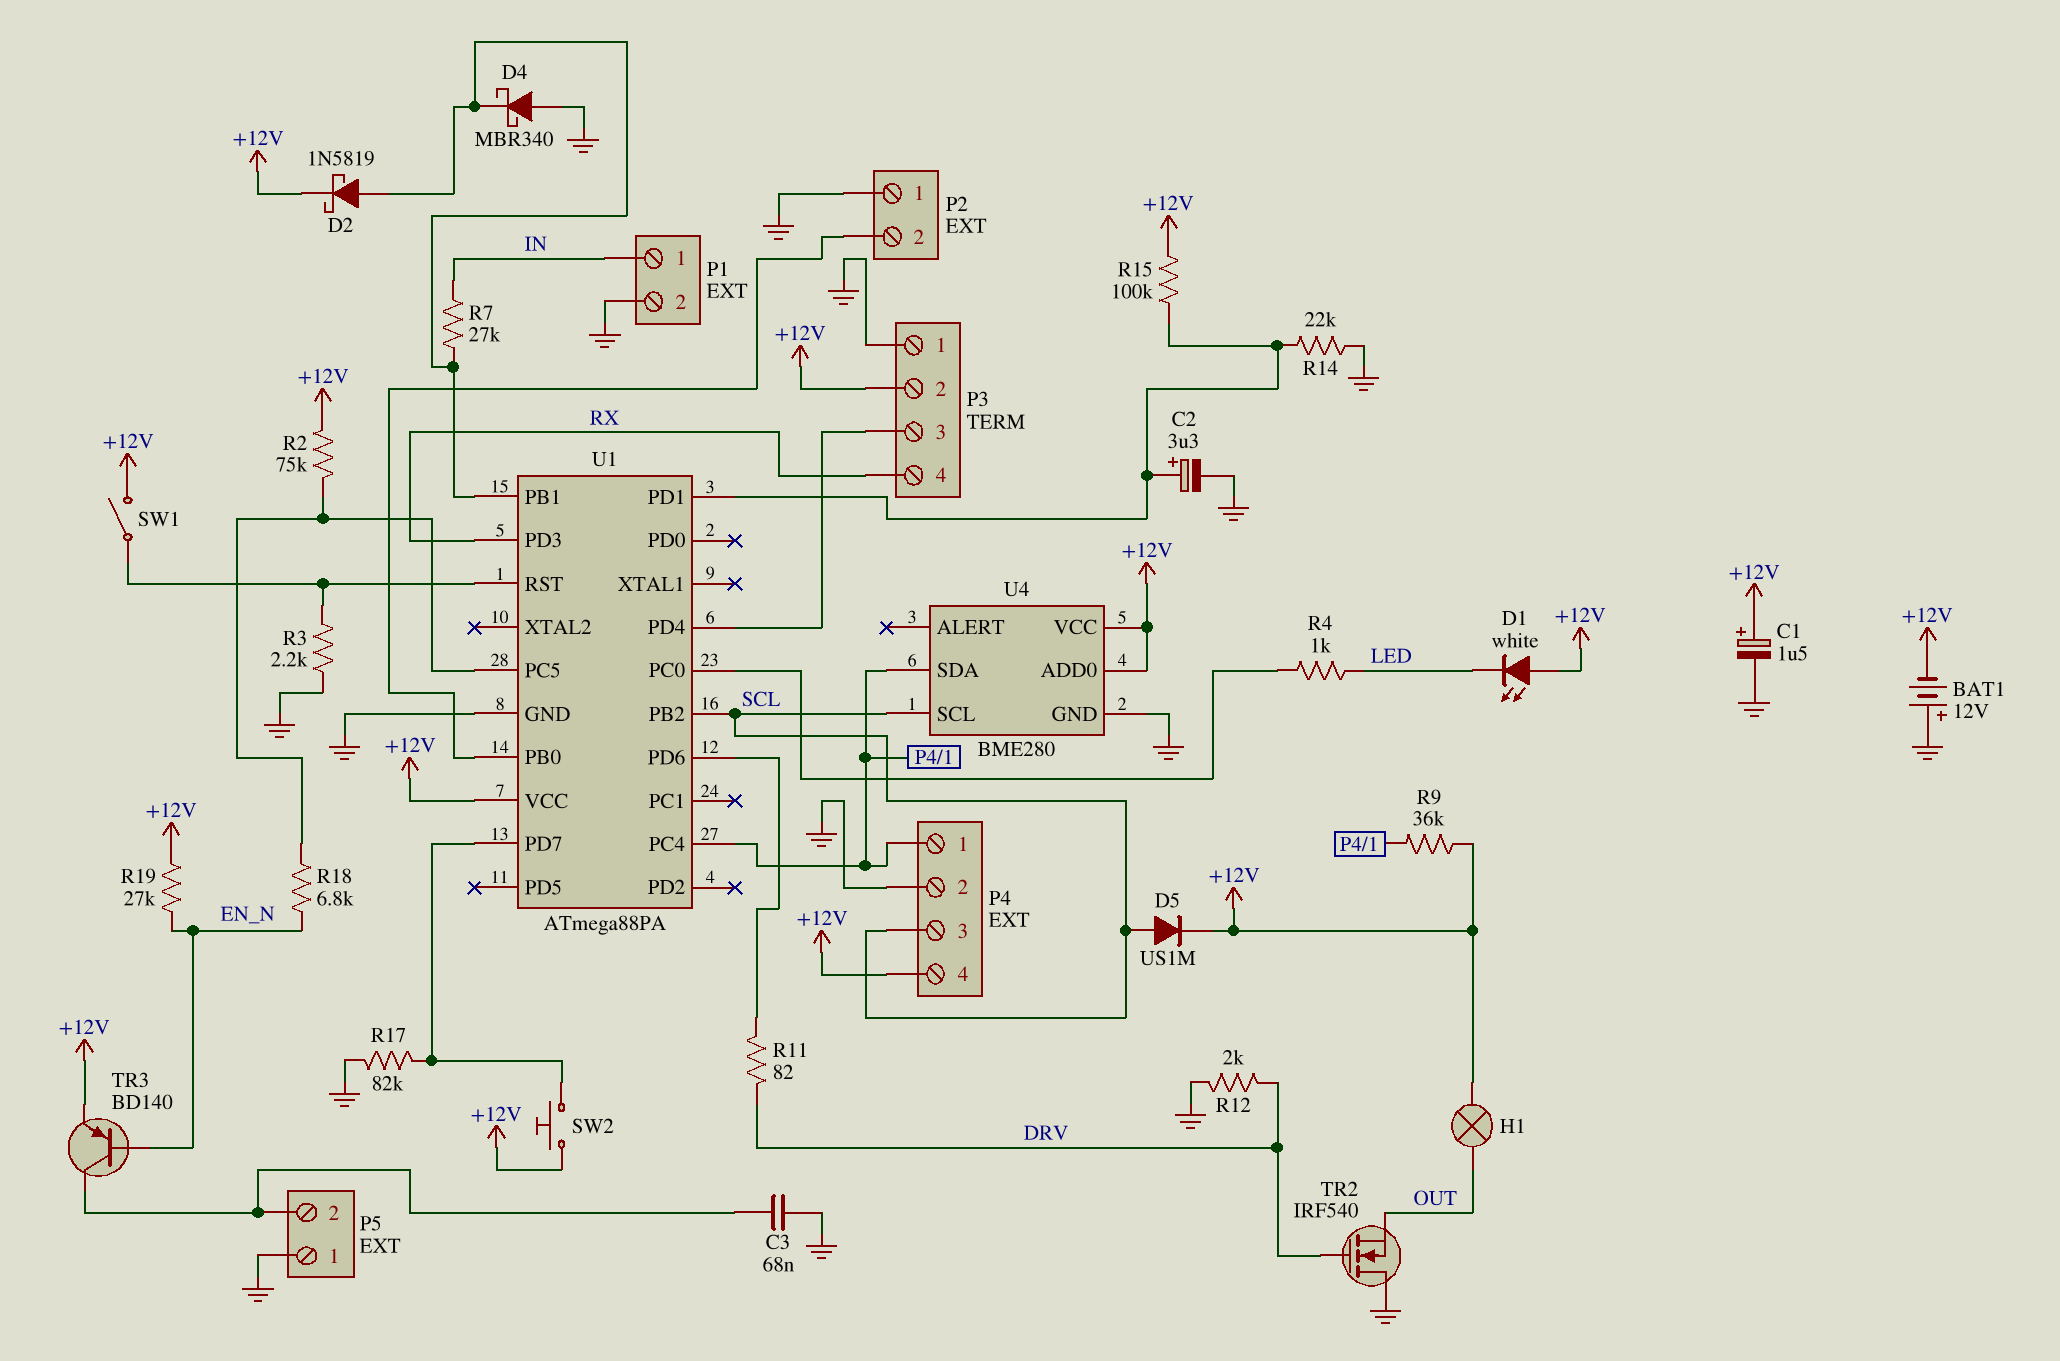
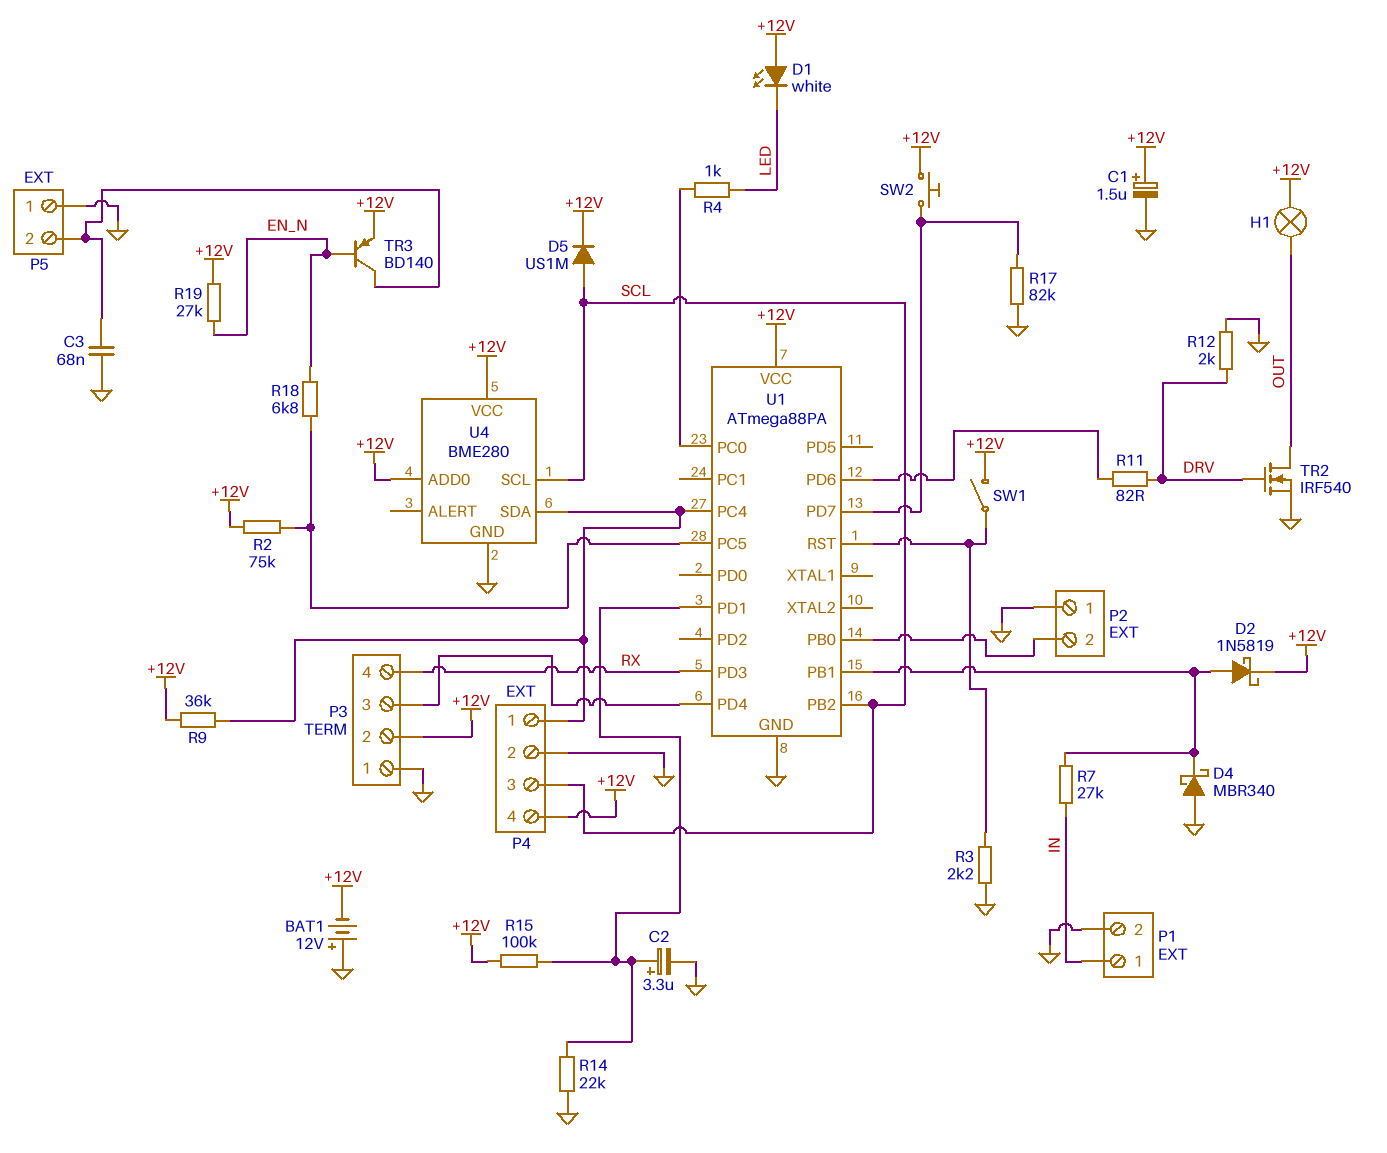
TR2: NMOS IRF540 (G DRV, D GND, S OUT) -> NMOS IRF540 (G DRV, D OUT, S GND)

